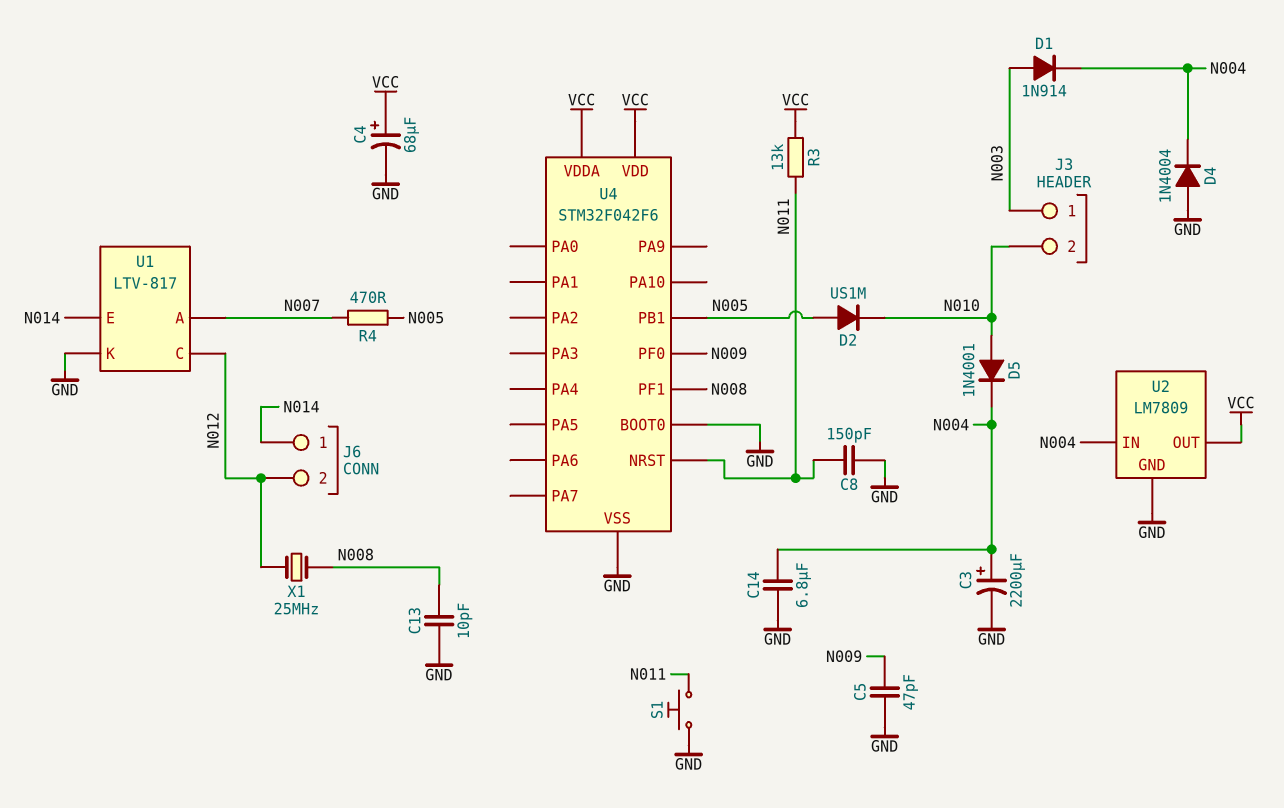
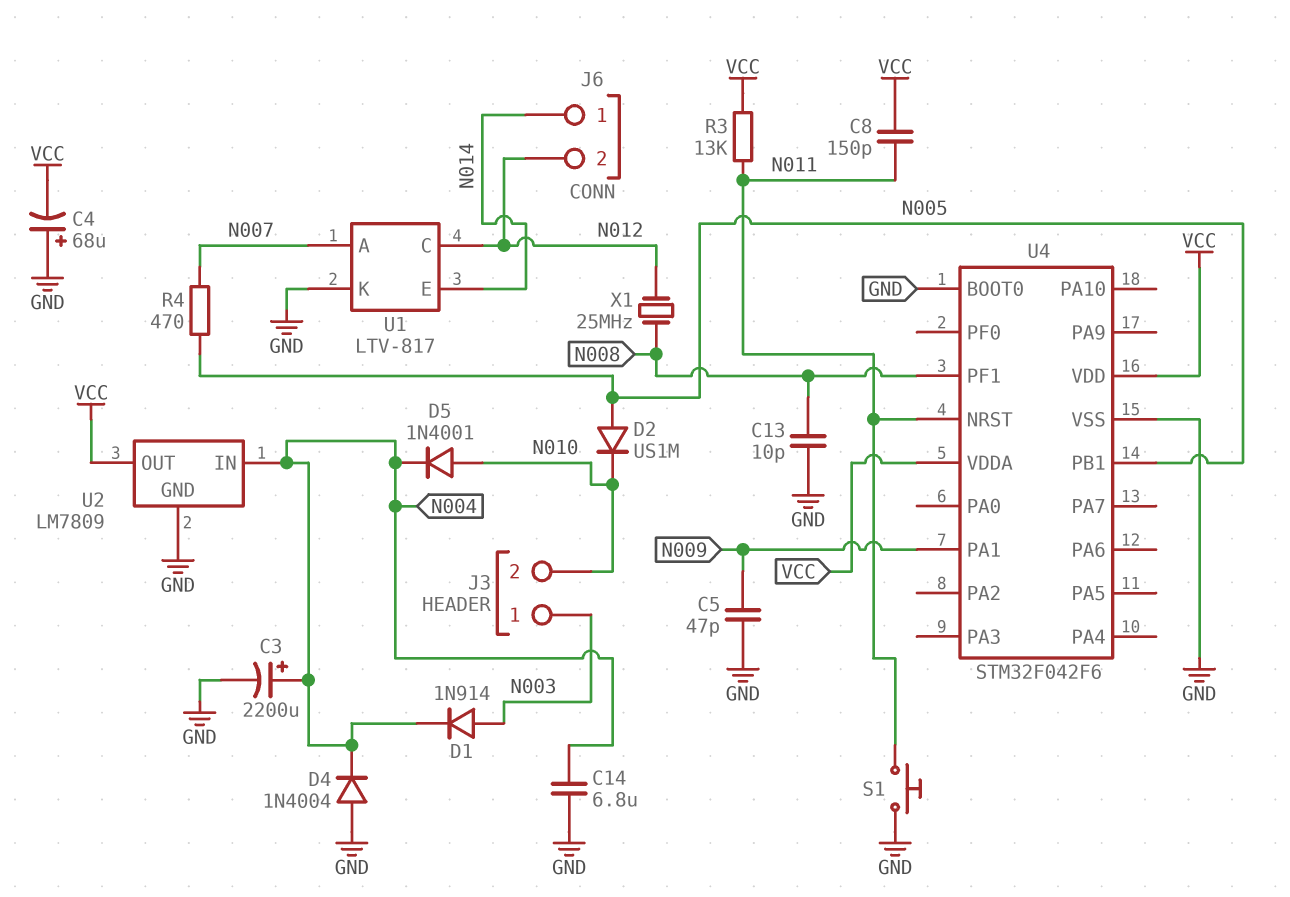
C4: 68uF (plus VCC, minus GND) -> 68uF (plus GND, minus VCC)
C8: 150pF (GND, N011) -> 150pF (N011, VCC)
U4 pin PA1: none -> N009
U4 pin PF0: N009 -> none

